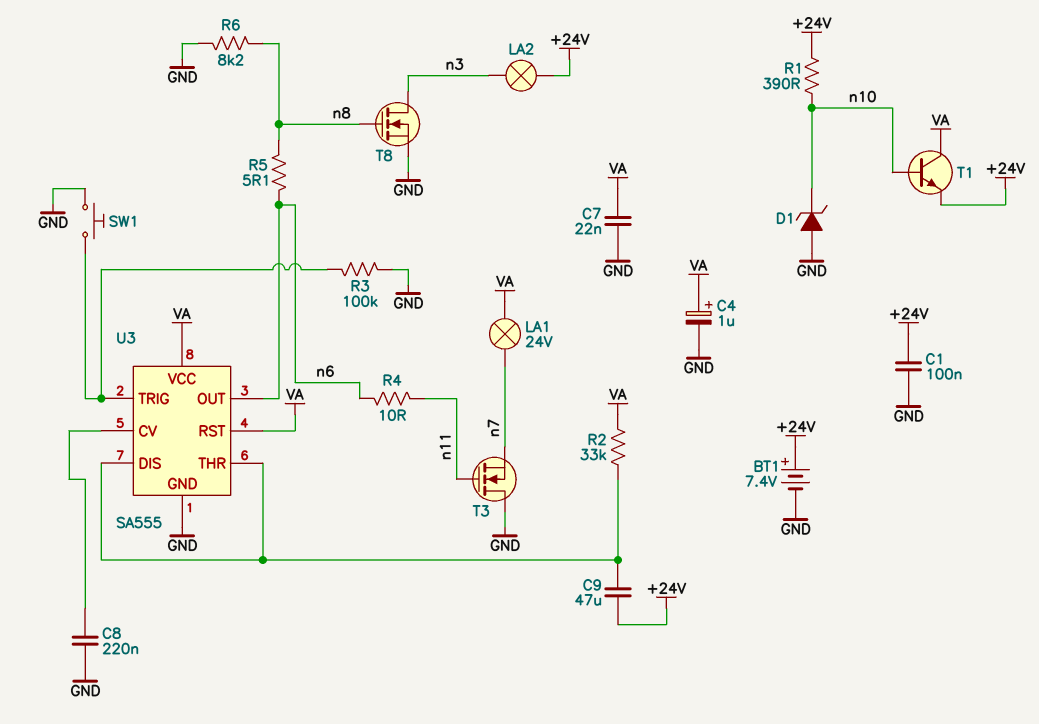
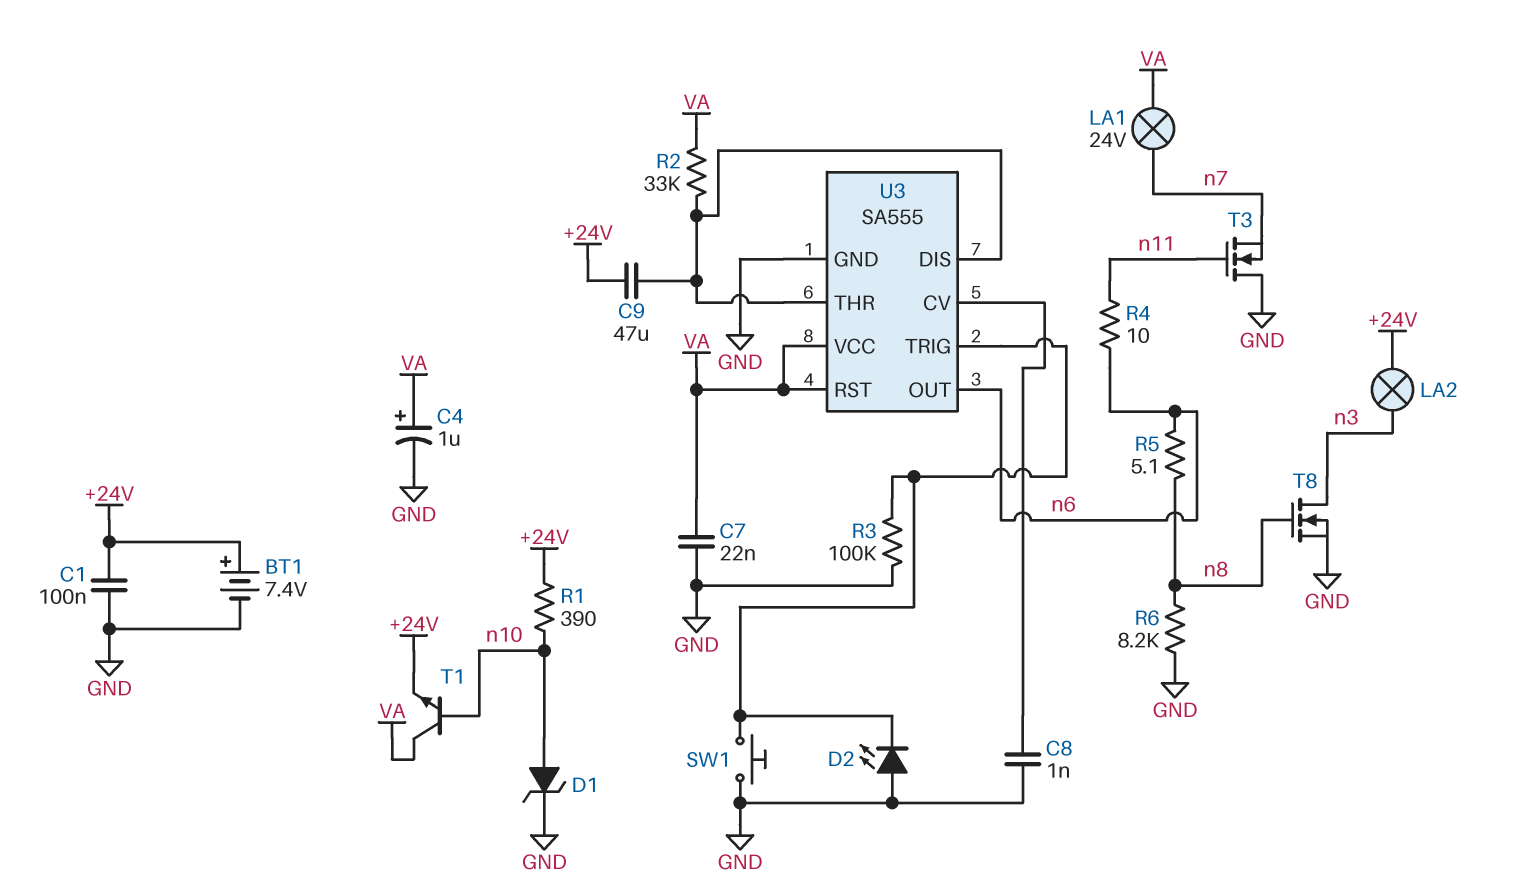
C8: 220nF (GND, U3/CV) -> 1nF (GND, U3/CV)
D1: zener (A GND, K n10) -> zener (A n10, K GND)
D2: none -> LED (A GND, K U3/TRIG)

